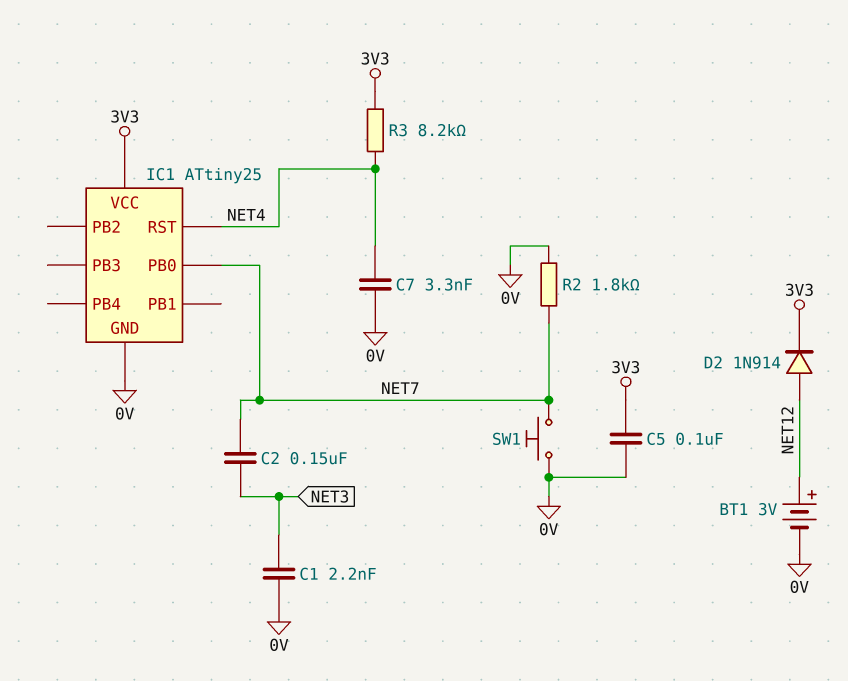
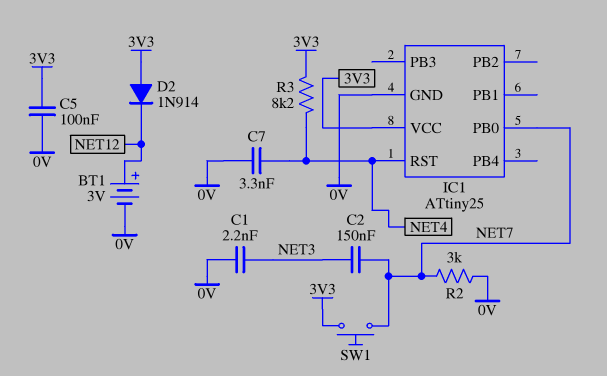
D2: diode 1N914 (A NET12, K 3V3) -> diode 1N914 (A 3V3, K NET12)
R2: 1.8k (0V, NET7) -> 3k (0V, NET7)
SW1: button (0V, NET7) -> button (3V3, NET7)

